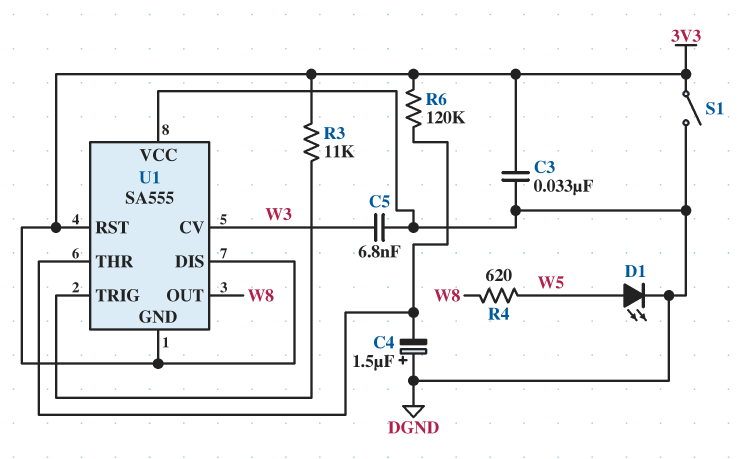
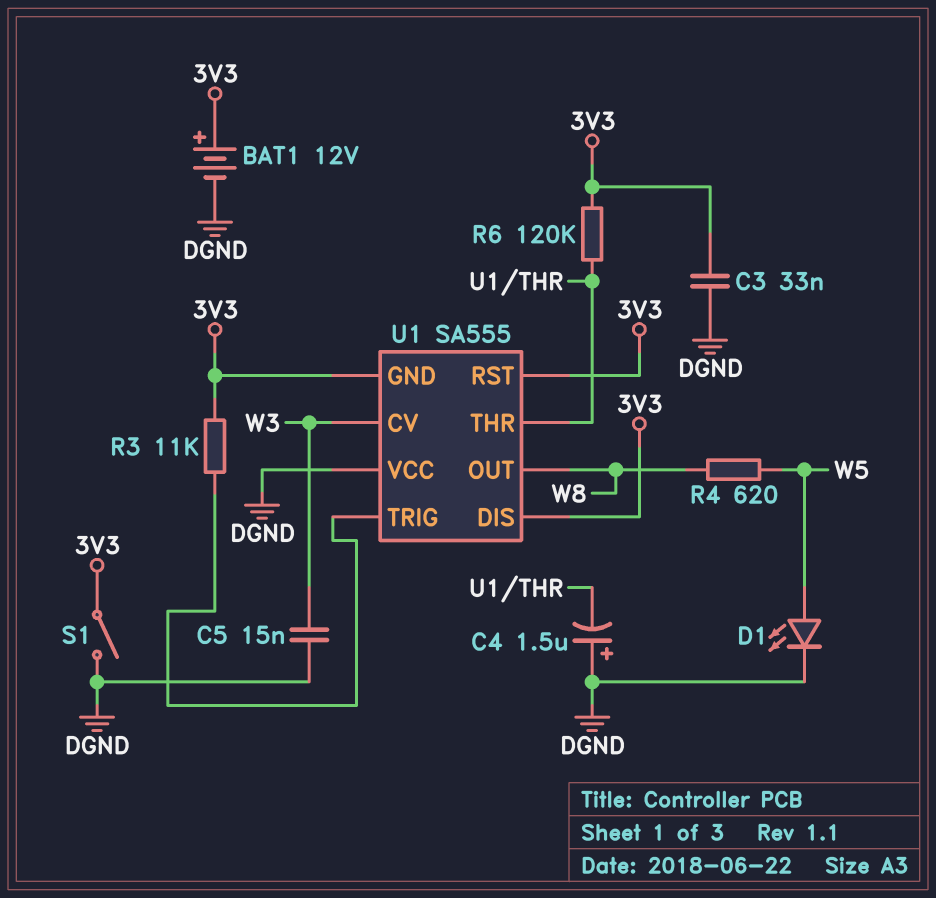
BAT1: none -> 12V (plus 3V3, minus DGND)
C5: 6.8nF (DGND, W3) -> 15nF (DGND, W3)

